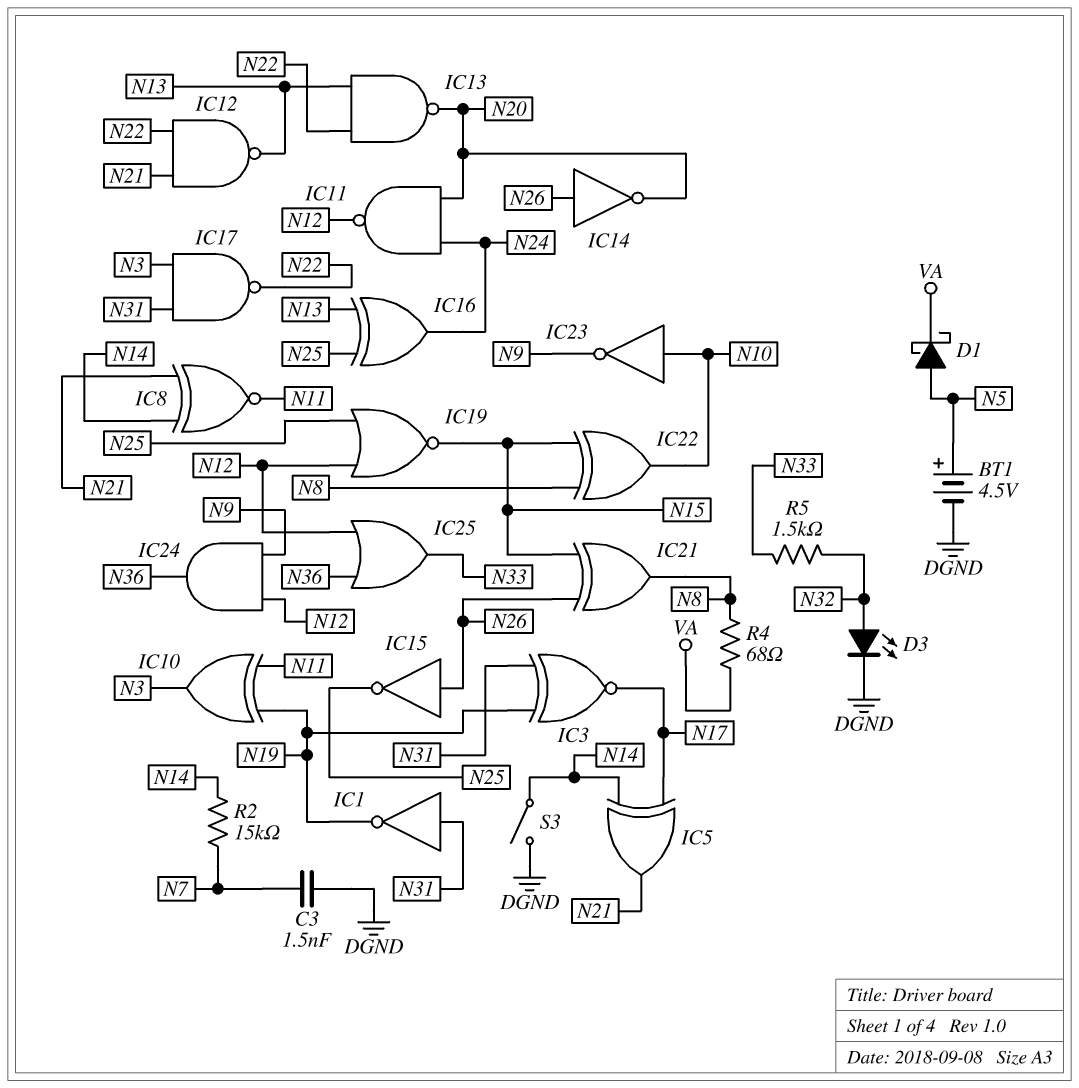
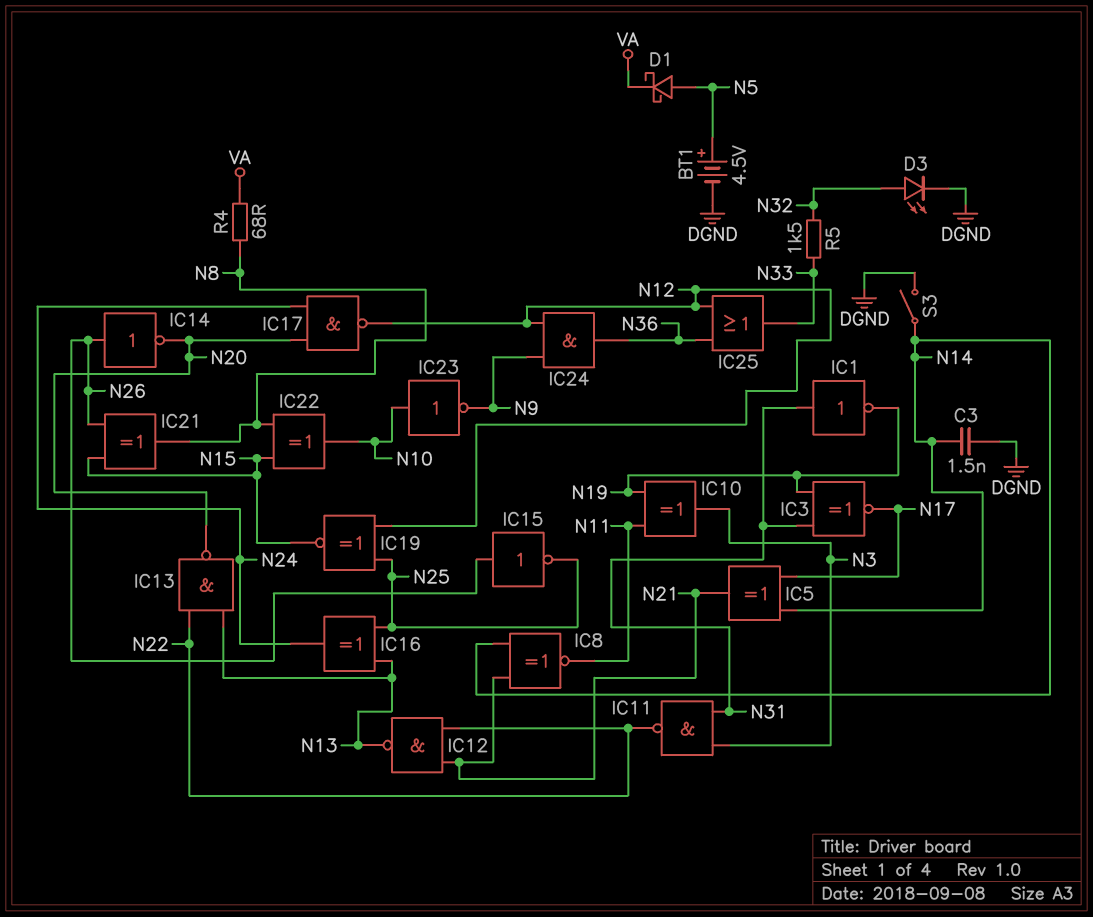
C3: 1.5nF (DGND, N7) -> 1.5nF (DGND, N14)
IC11: NAND (in N20, in N24, out N12) -> NAND (in N3, in N31, out N22)
IC17: NAND (in N3, in N31, out N22) -> NAND (in N20, in N24, out N12)
IC19: NOR (in N12, in N25, out N15) -> XNOR (in N12, in N25, out N15)
R2: 15k (N7, N14) -> none

